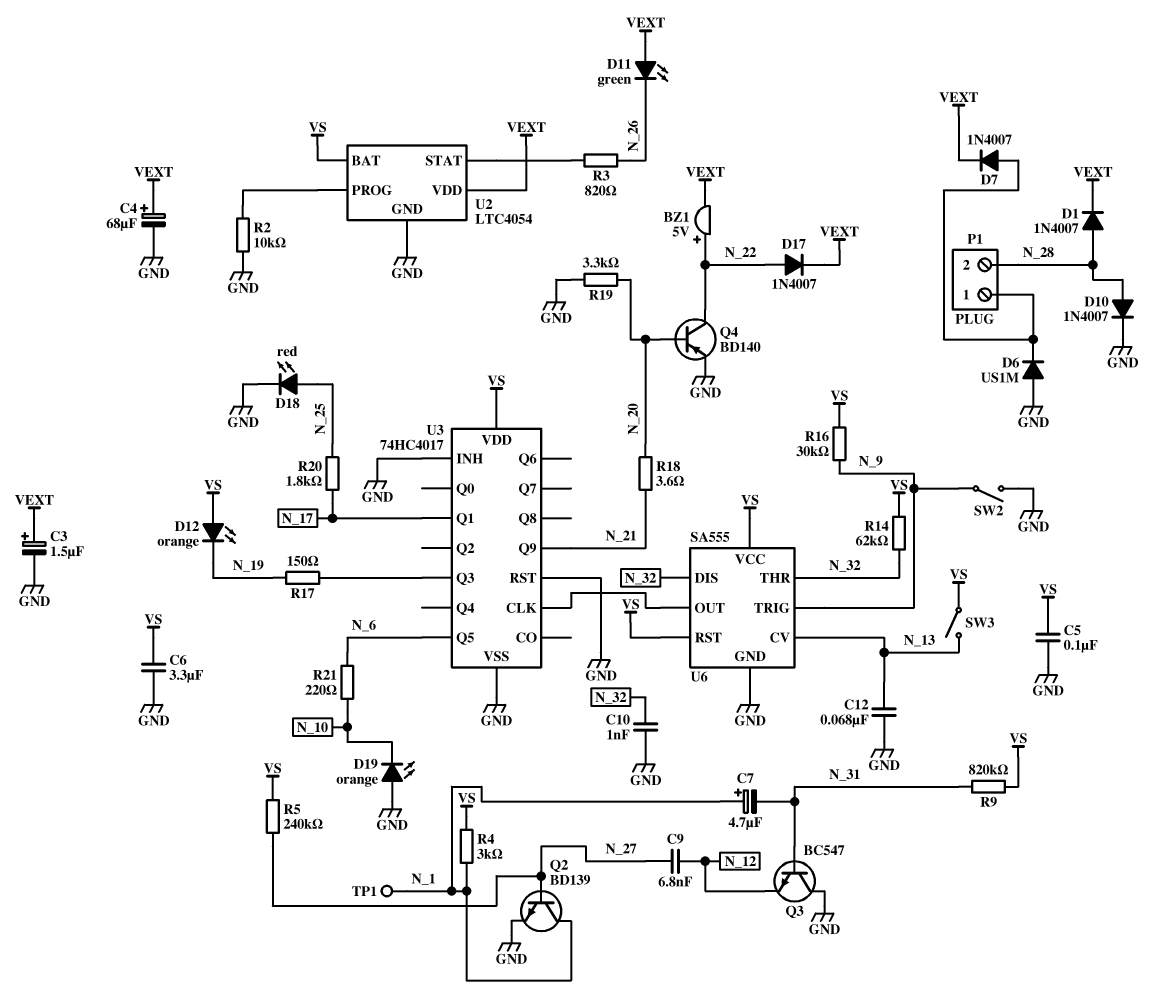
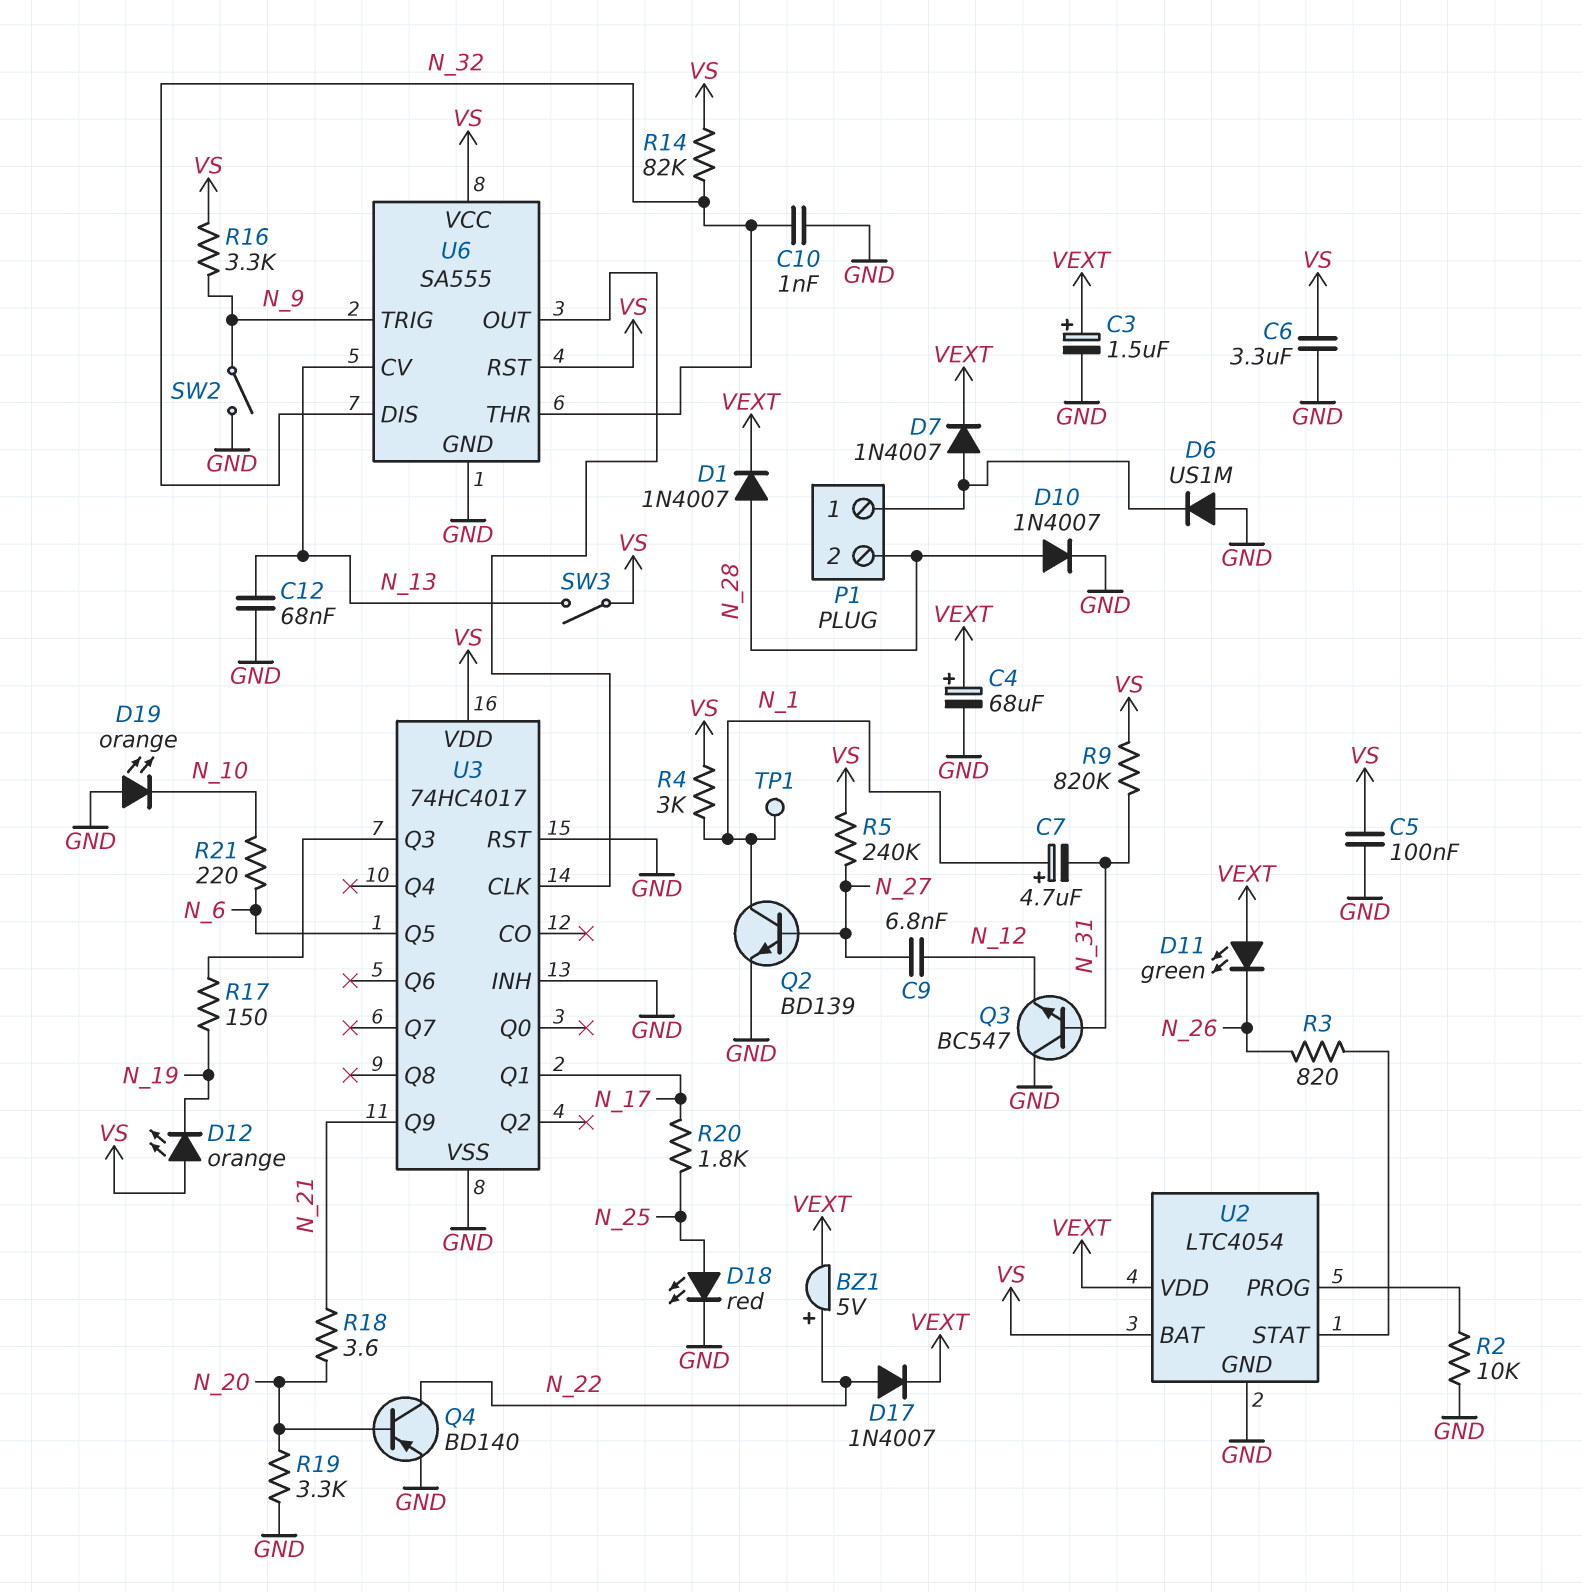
R14: 62k (N_32, VS) -> 82k (N_32, VS)
R16: 30k (N_9, VS) -> 3.3k (N_9, VS)

